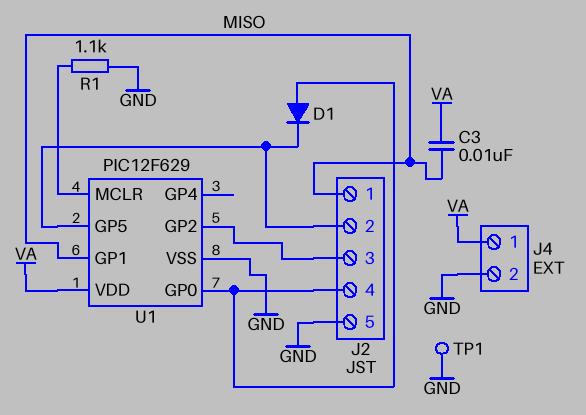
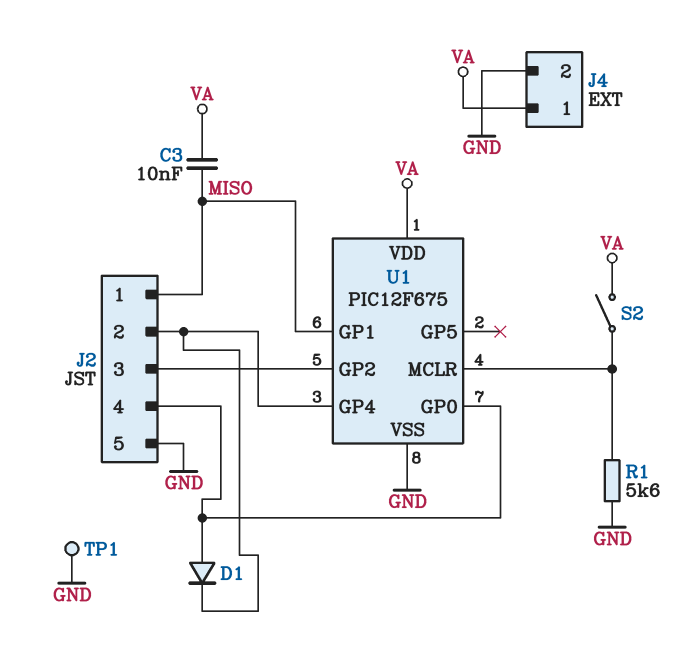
R1: 1.1k (GND, U1/MCLR) -> 5.6k (GND, U1/MCLR)
S2: none -> switch (U1/MCLR, VA)
U1: PIC12F629 -> PIC12F675
U1 pin GP4: none -> J2/2
U1 pin GP5: J2/2 -> none

